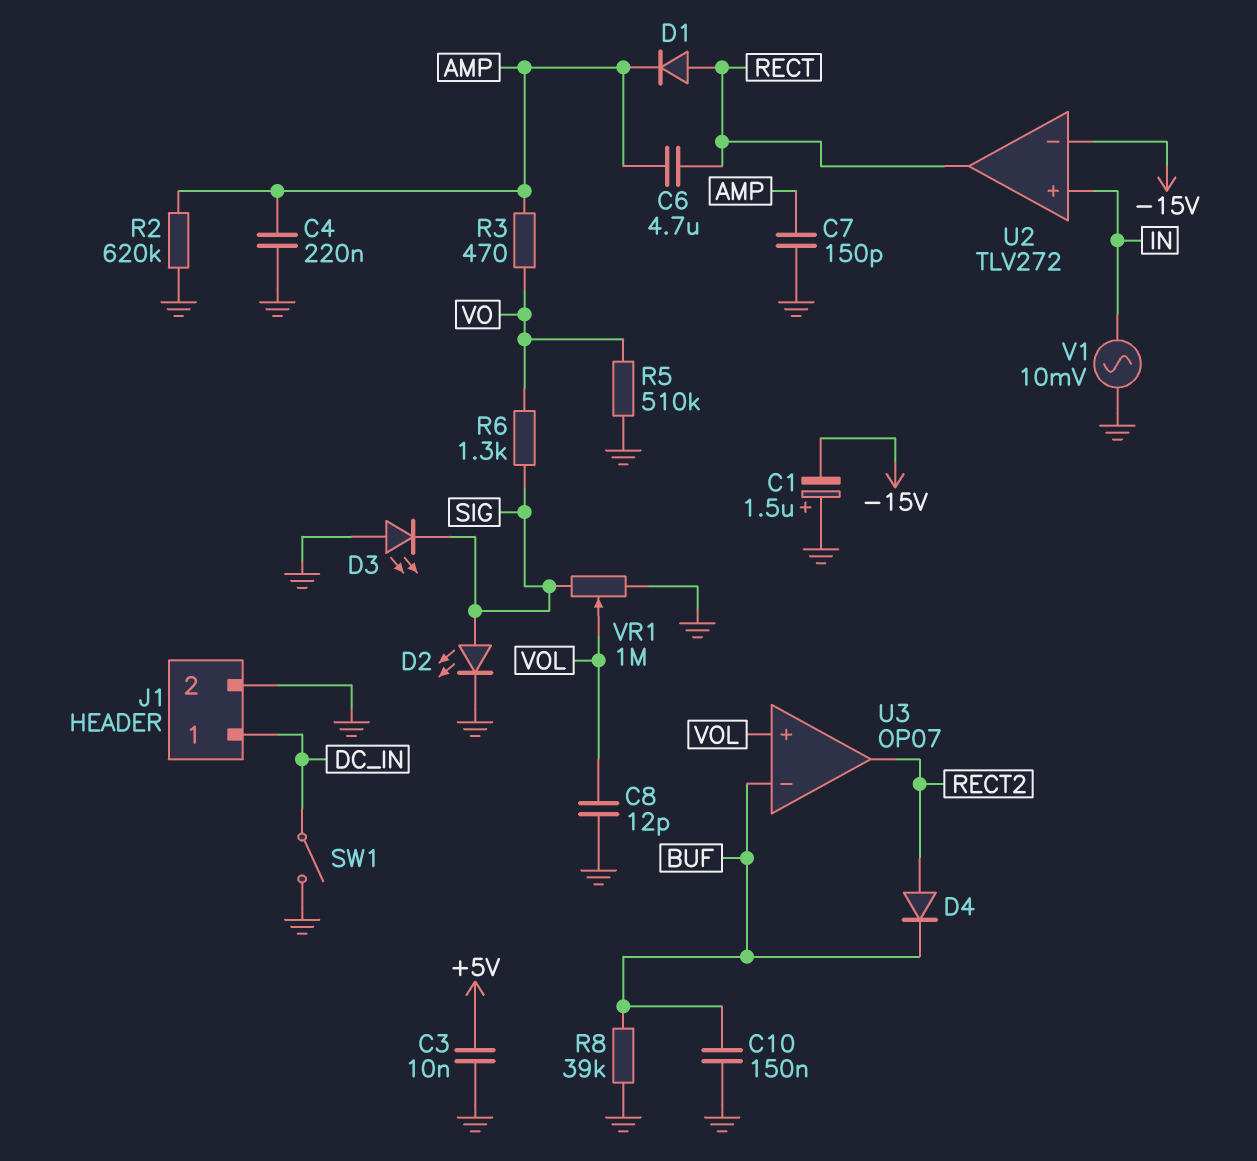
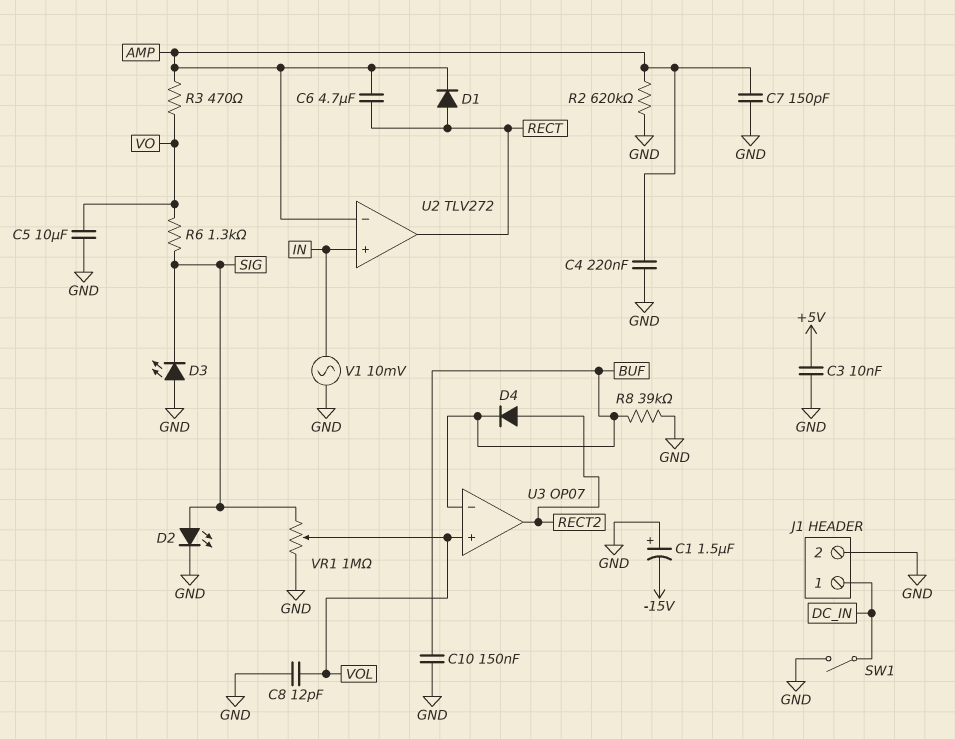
C5: none -> 10uF (GND, VO)
R5: 510k (GND, VO) -> none
U2 pin in-: -15V -> AMP

